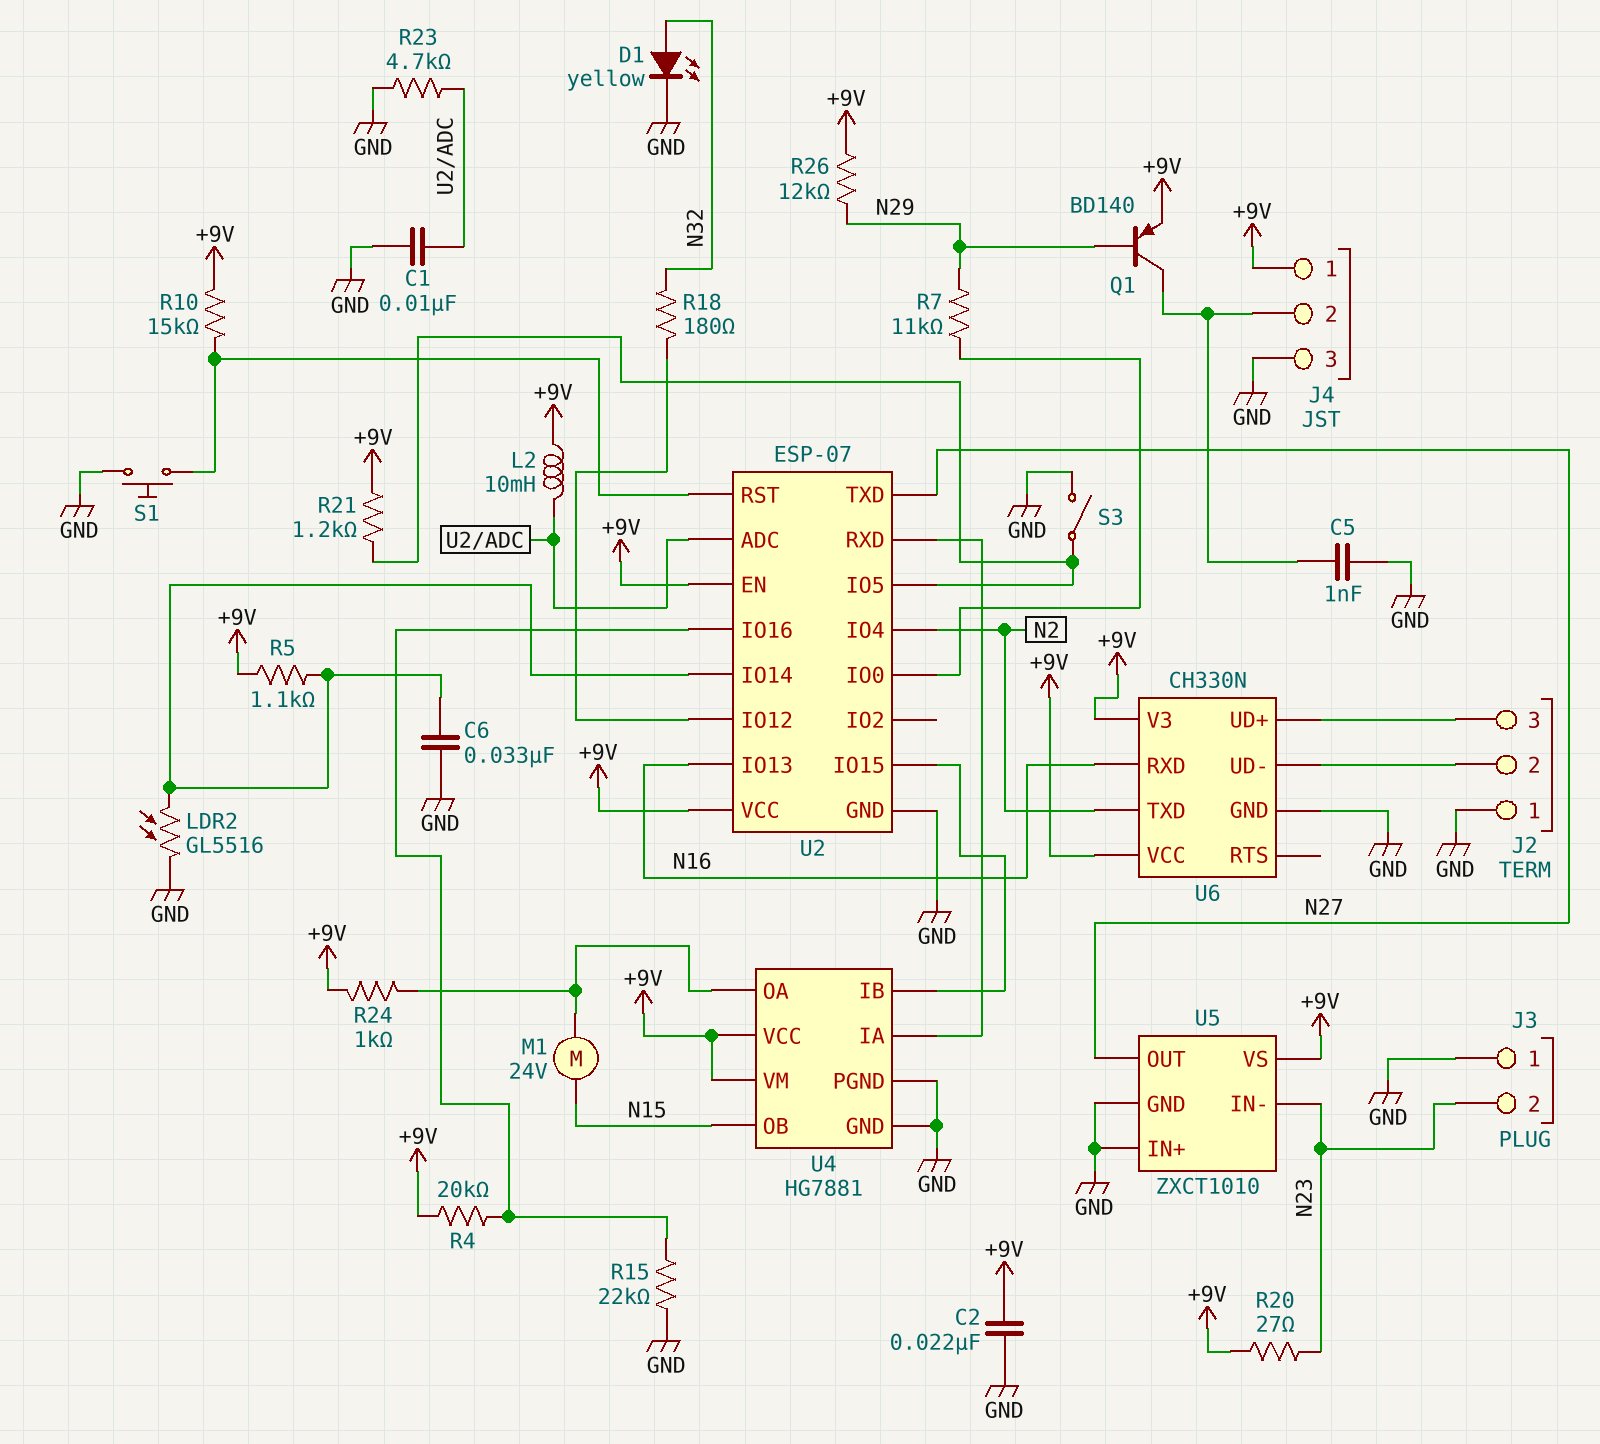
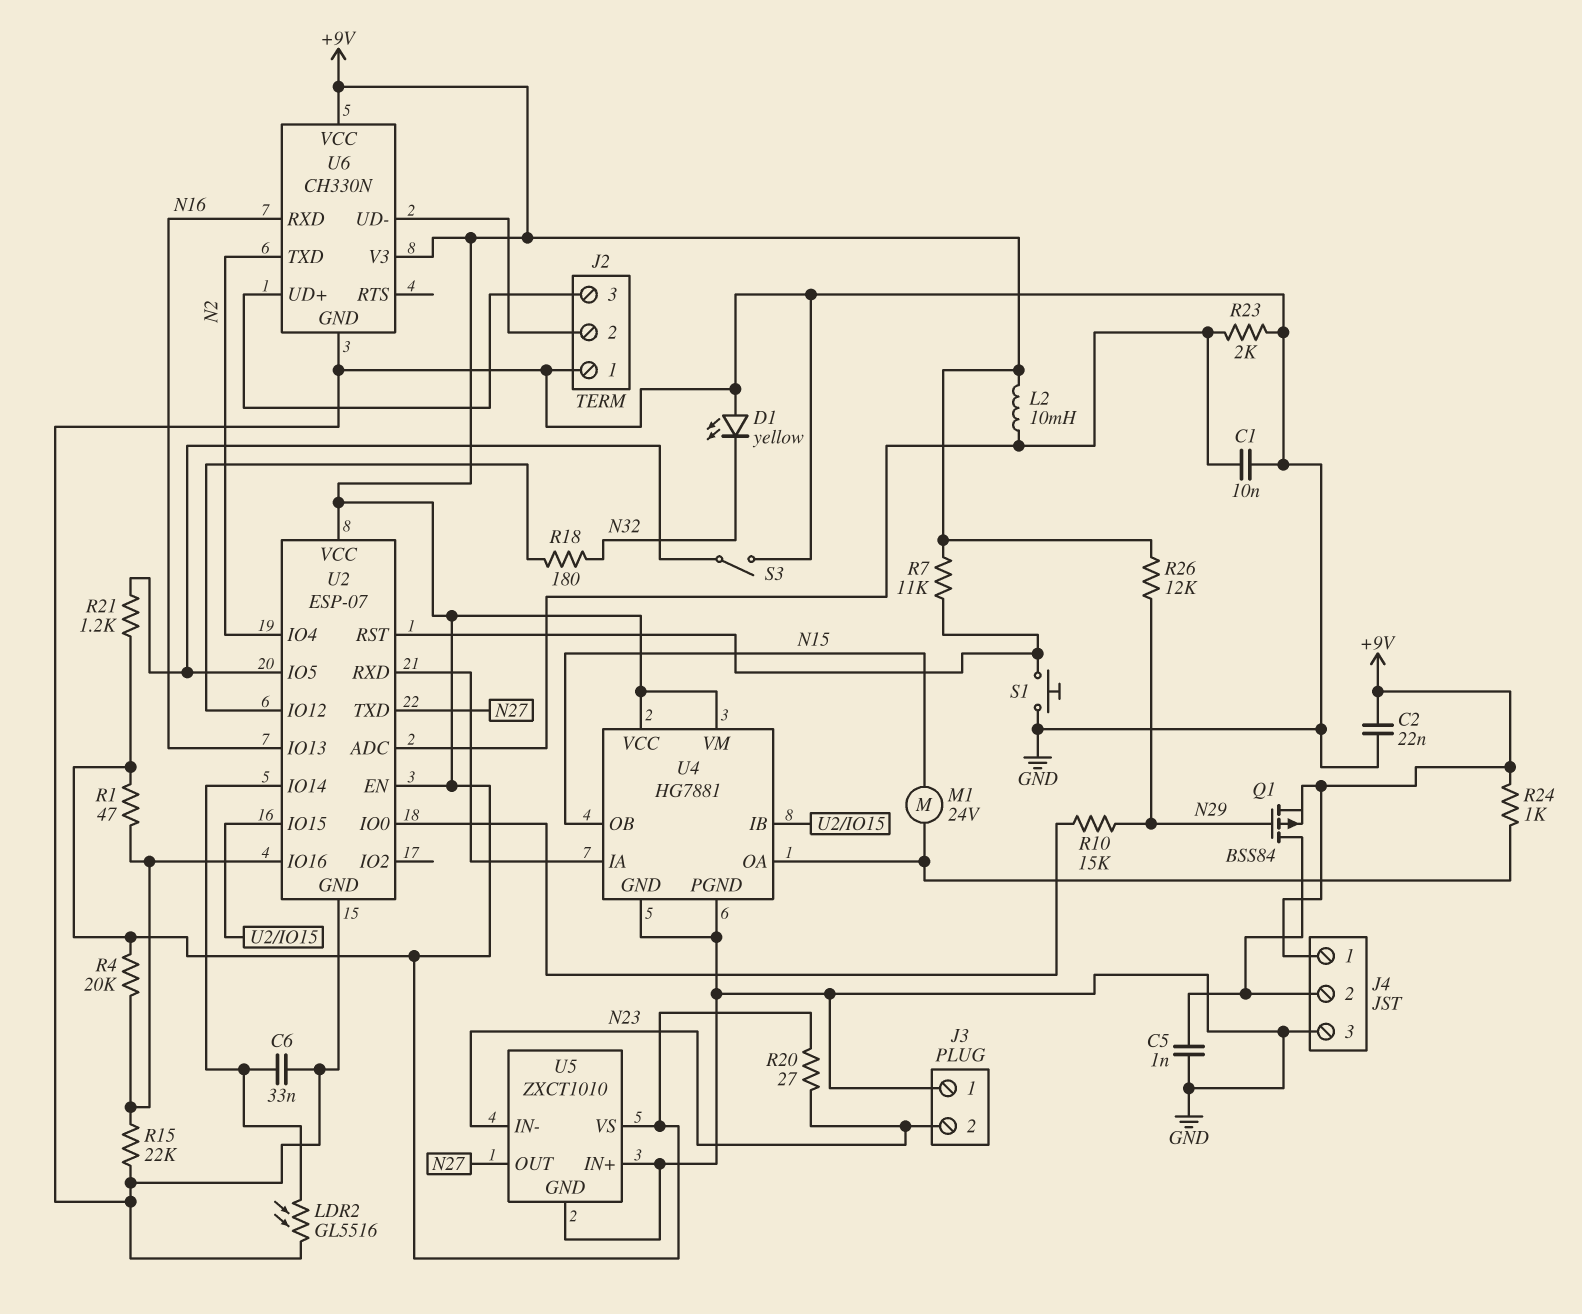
D1: LED yellow (A N32, K GND) -> LED yellow (A GND, K N32)
Q1: PNP BD140 (B N29, C J4/2, E +9V) -> PMOS BSS84 (G N29, D J4/2, S +9V)
R1: none -> 47 (+9V, U2/IO16)
R5: 1.1k (+9V, U2/IO14) -> none
R7: 11k (N29, U2/IO0) -> 11k (+9V, U2/RST)
R10: 15k (+9V, U2/RST) -> 15k (N29, U2/IO0)
R23: 4.7k (GND, U2/ADC) -> 2k (GND, U2/ADC)

